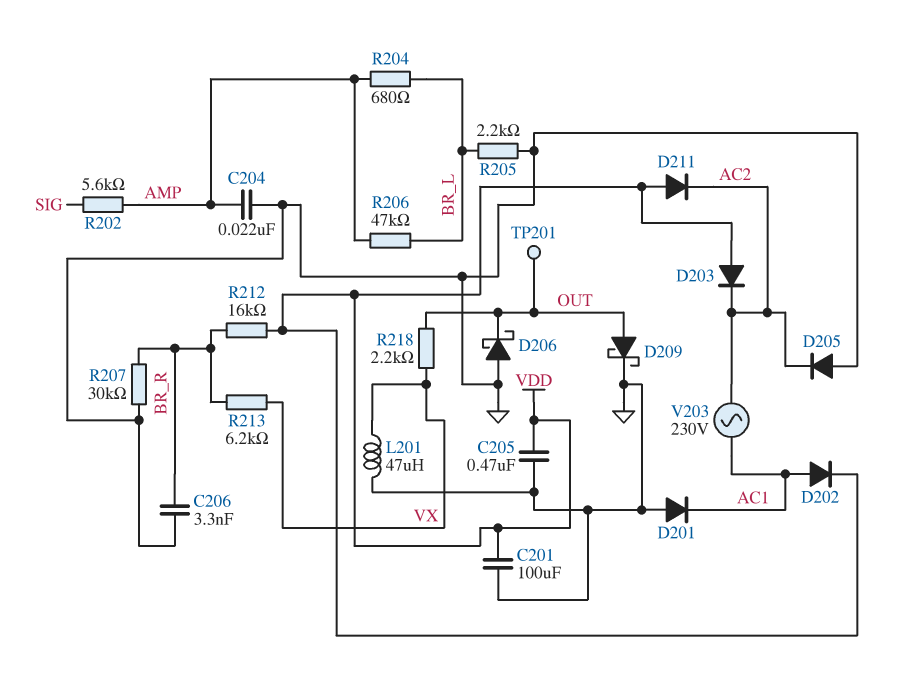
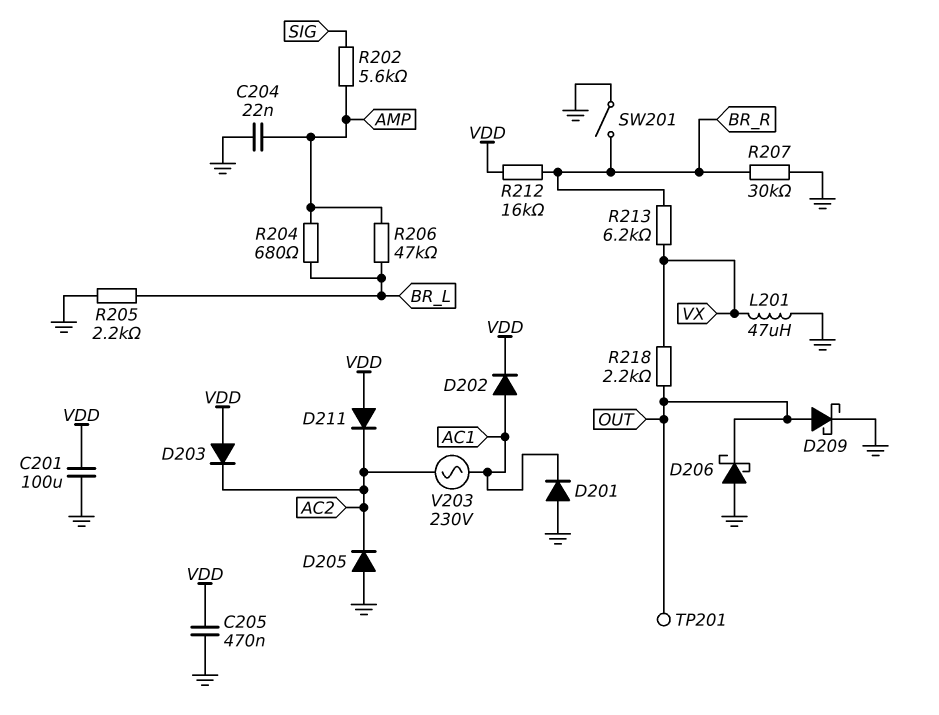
C206: 3.3nF (BR_R, GND) -> none
SW201: none -> switch (BR_R, GND)

